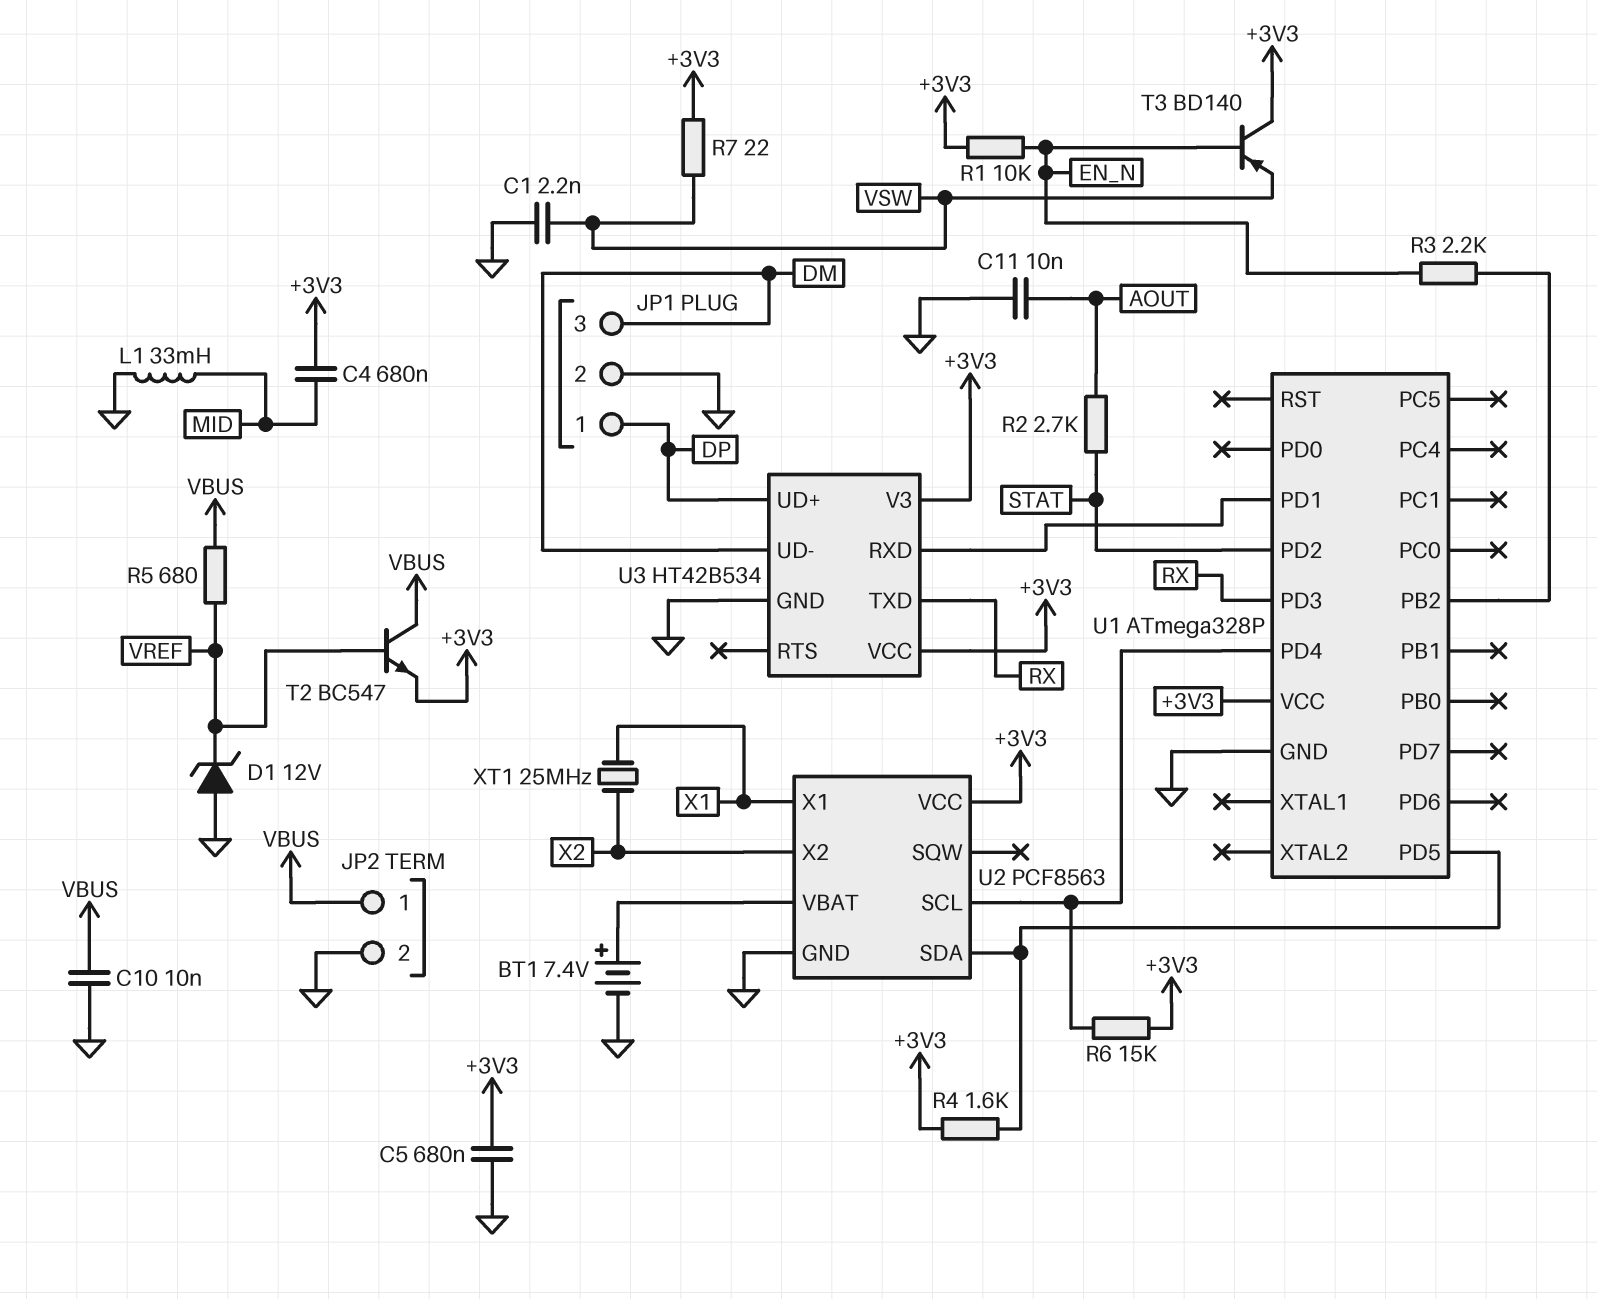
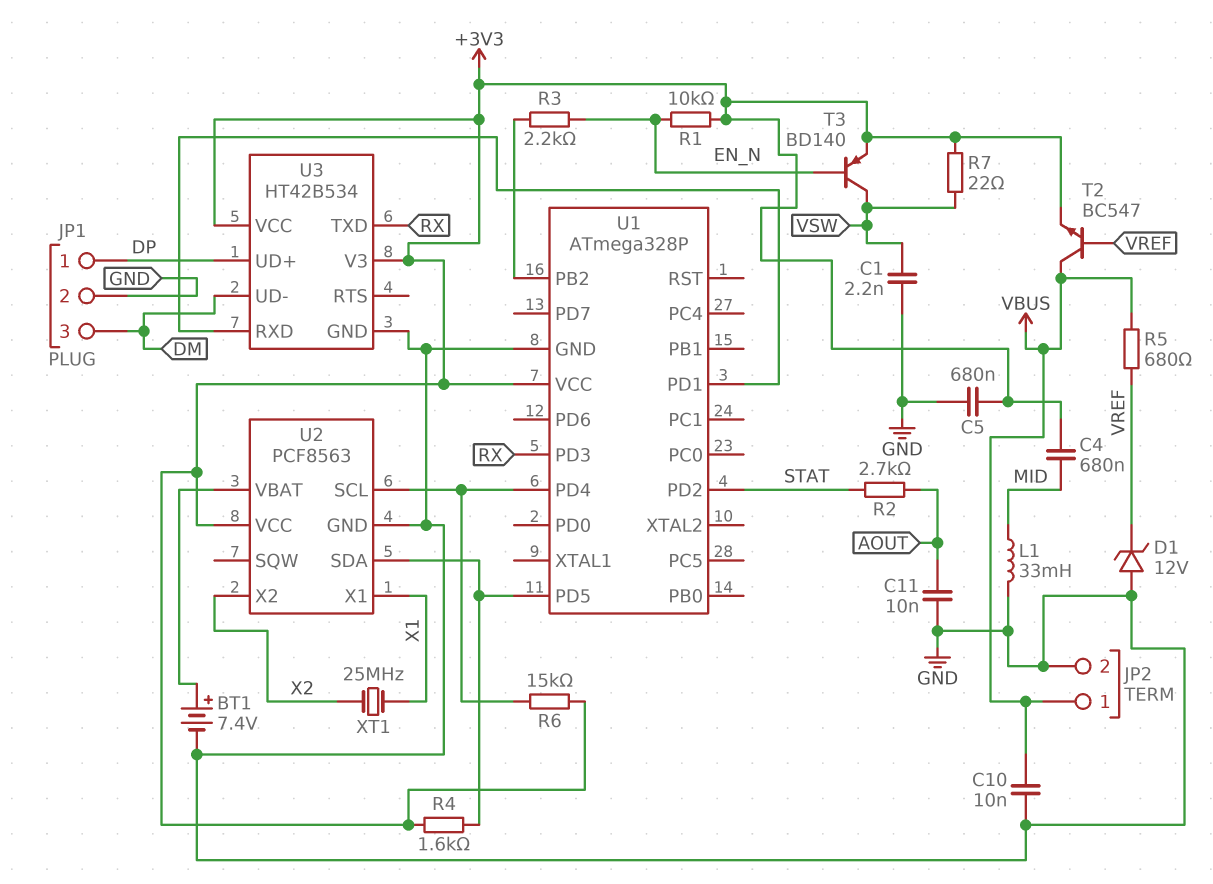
T3: PNP BD140 (B EN_N, C +3V3, E VSW) -> PNP BD140 (B EN_N, C VSW, E +3V3)

